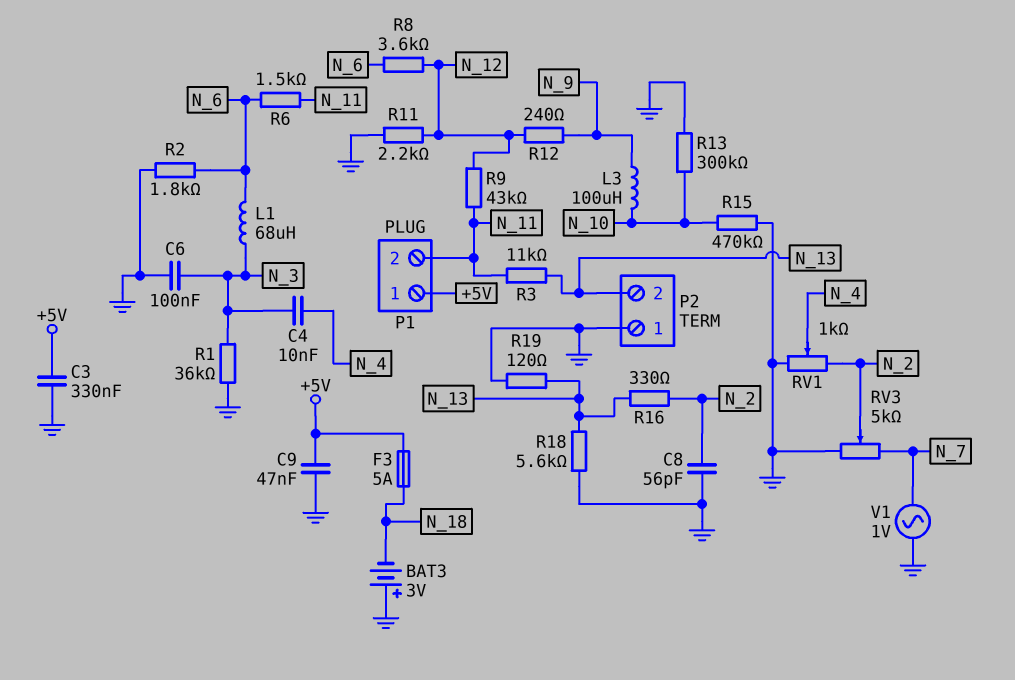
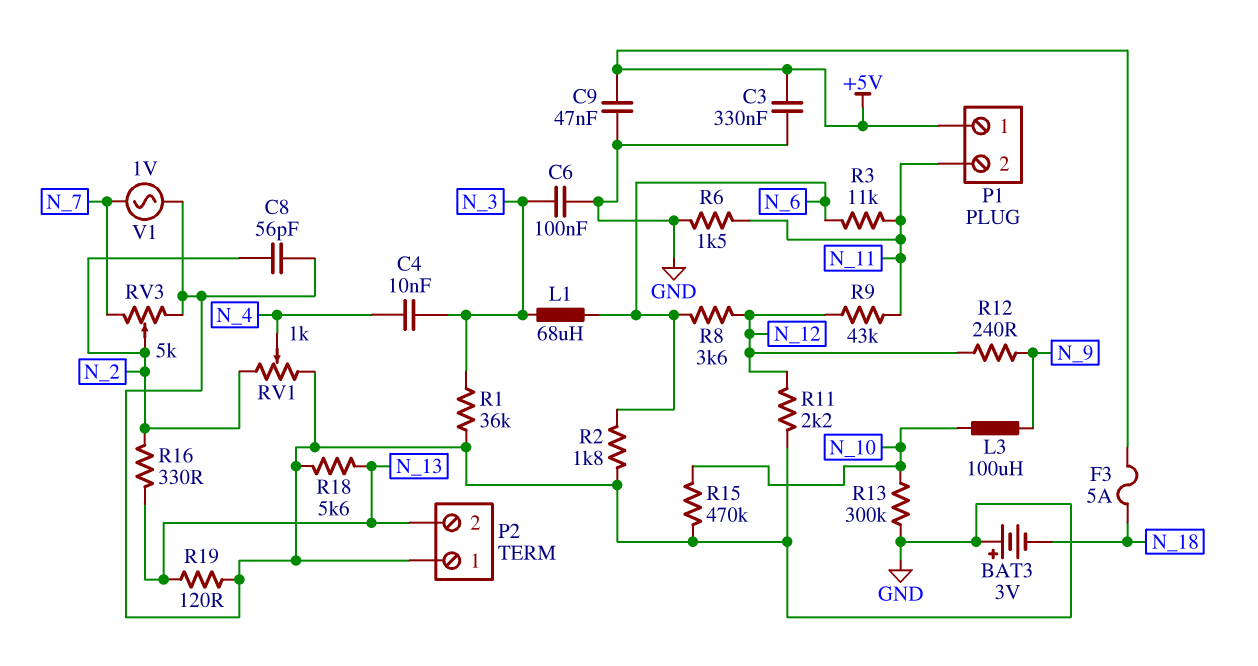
R3: 11k (N_11, N_13) -> 11k (N_6, N_11)
R6: 1.5k (N_6, N_11) -> 1.5k (GND, N_11)

